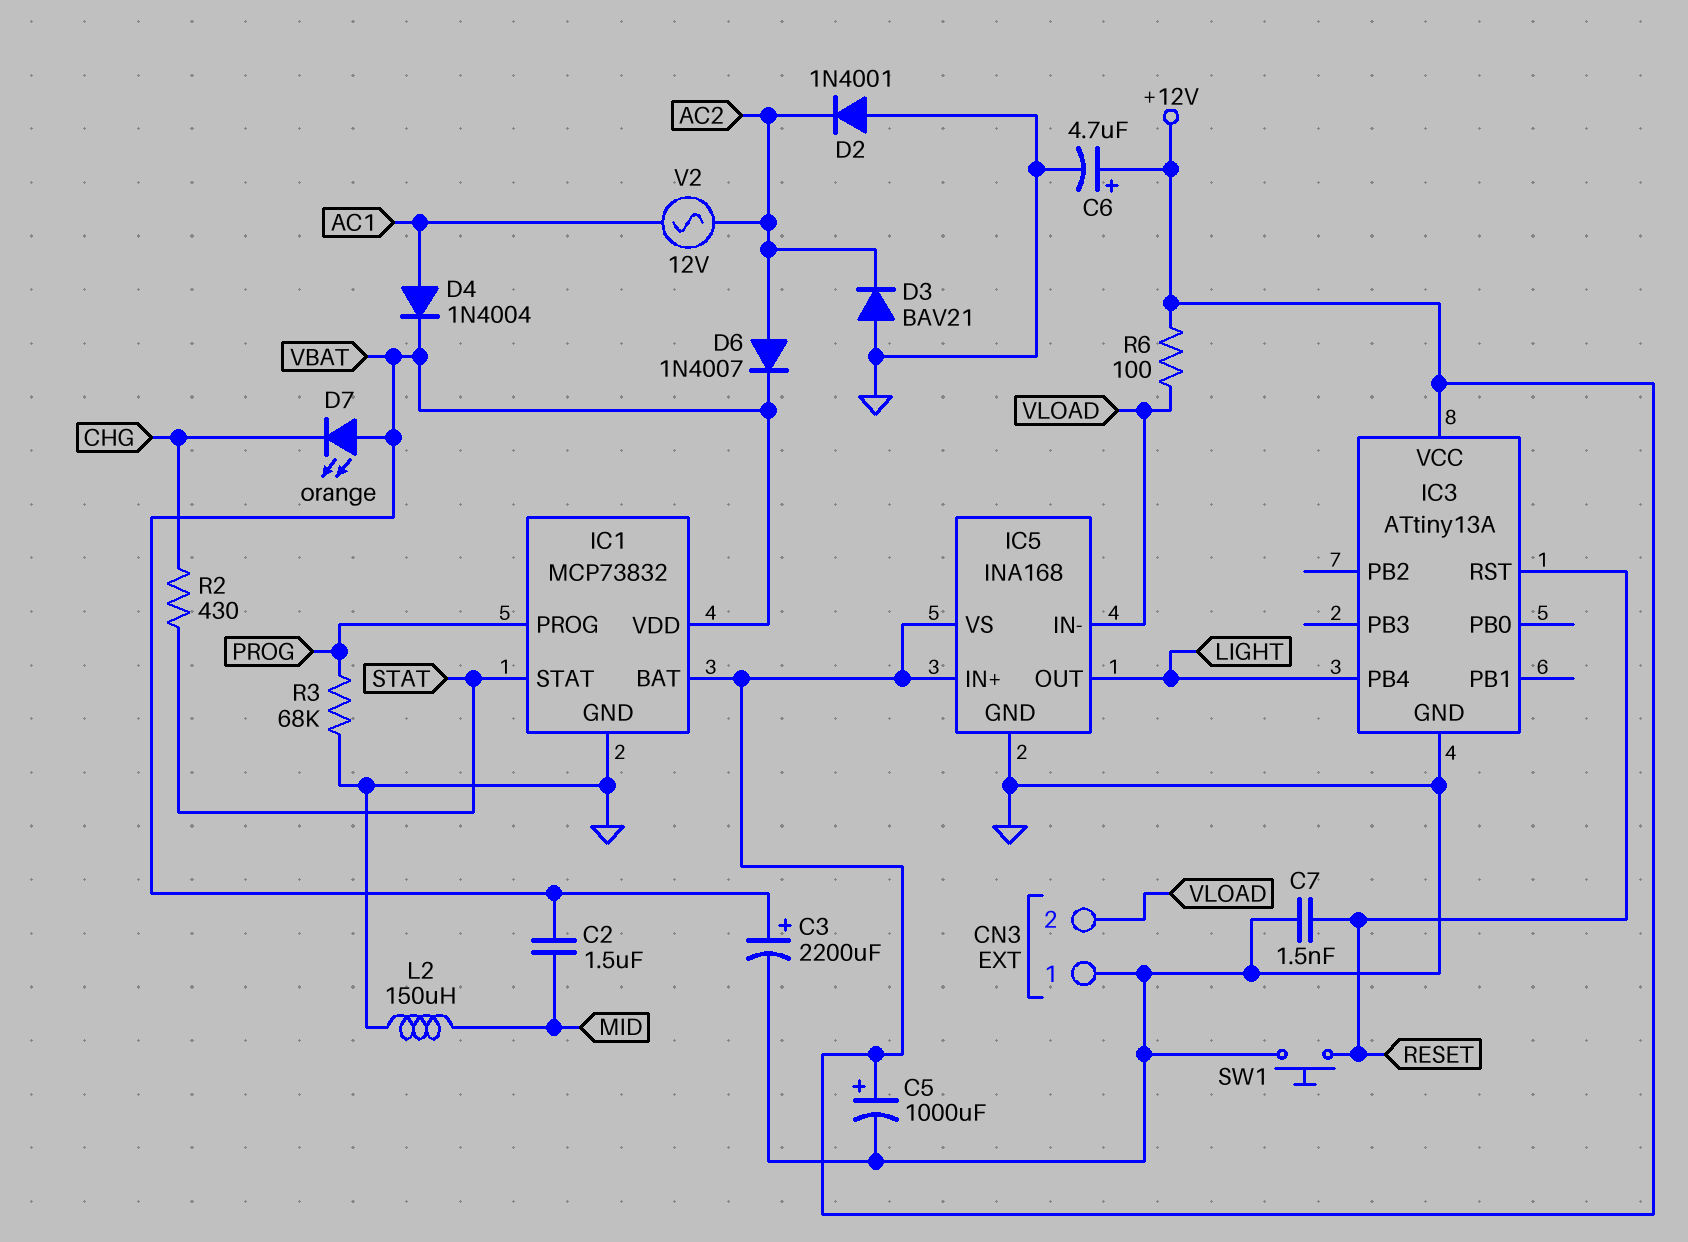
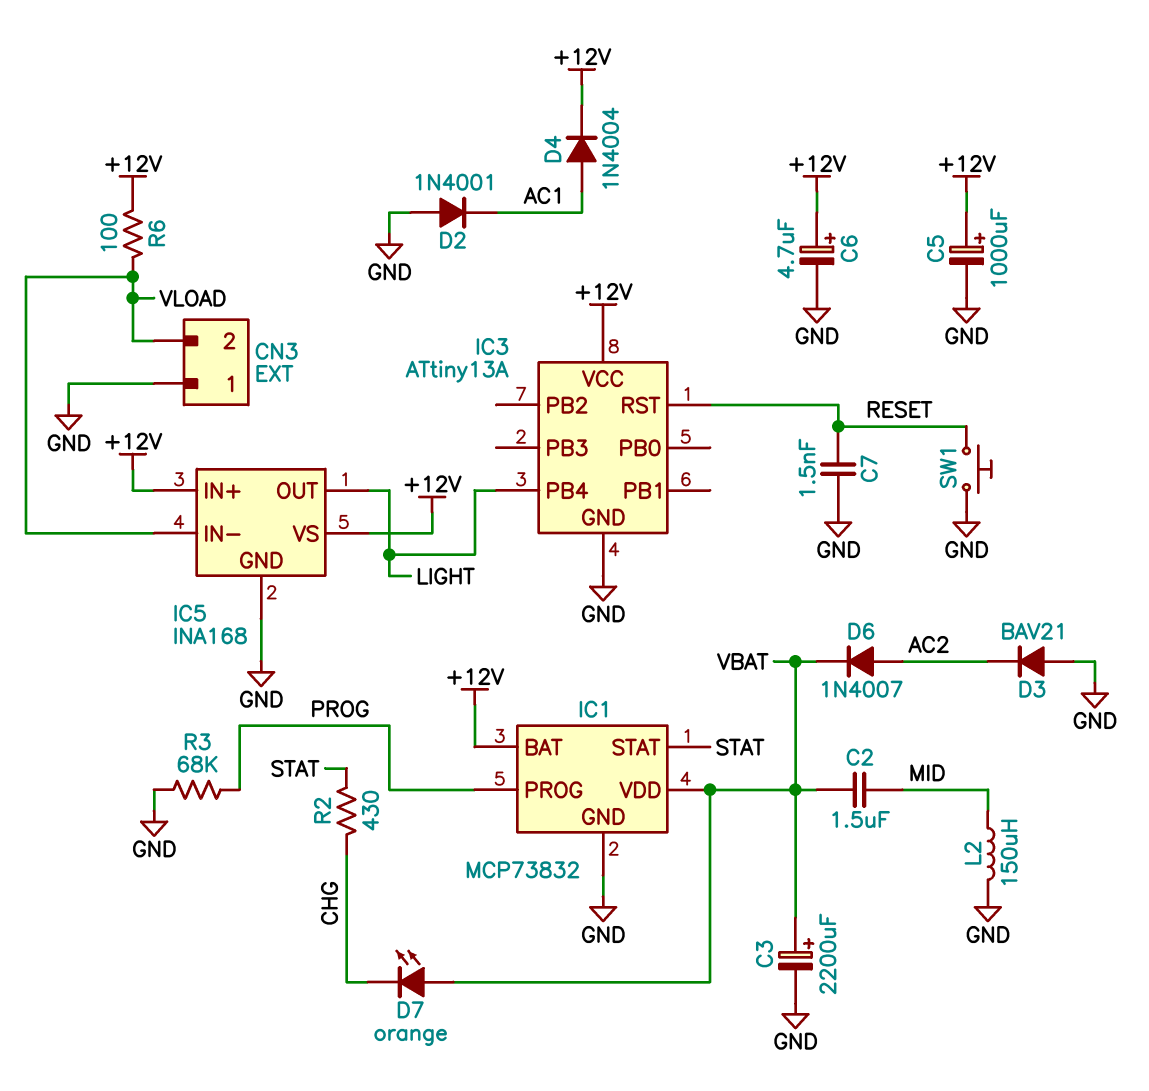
D2: diode 1N4001 (A GND, K AC2) -> diode 1N4001 (A GND, K AC1)
D4: diode 1N4004 (A AC1, K VBAT) -> diode 1N4004 (A AC1, K +12V)
V2: AC 12V (AC1, AC2) -> none

